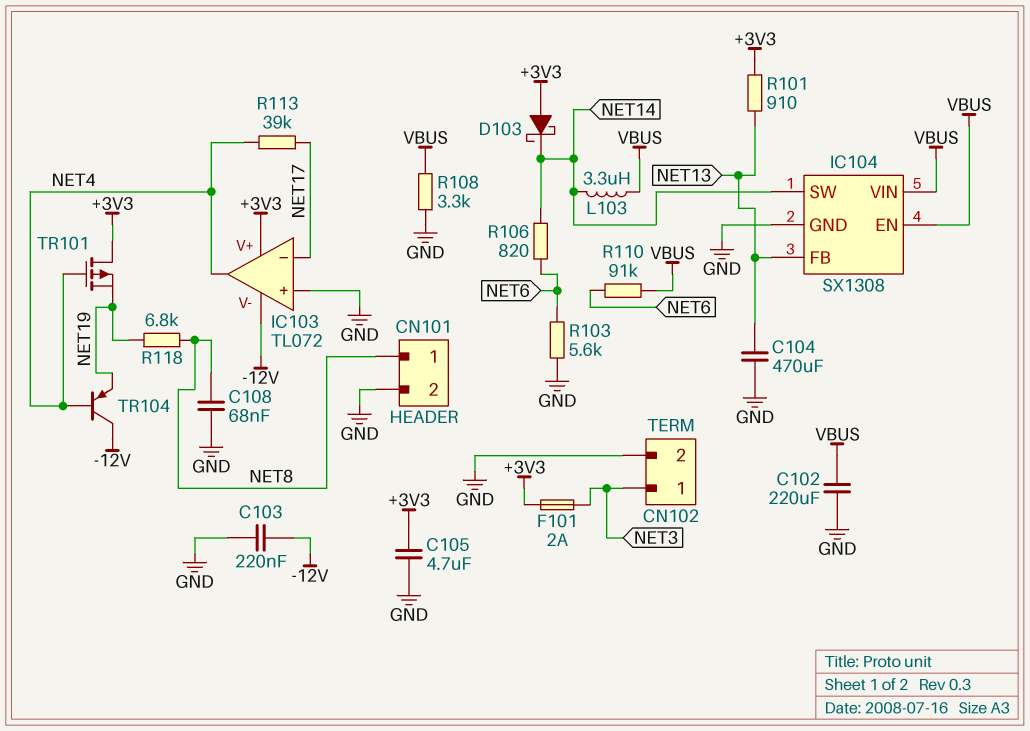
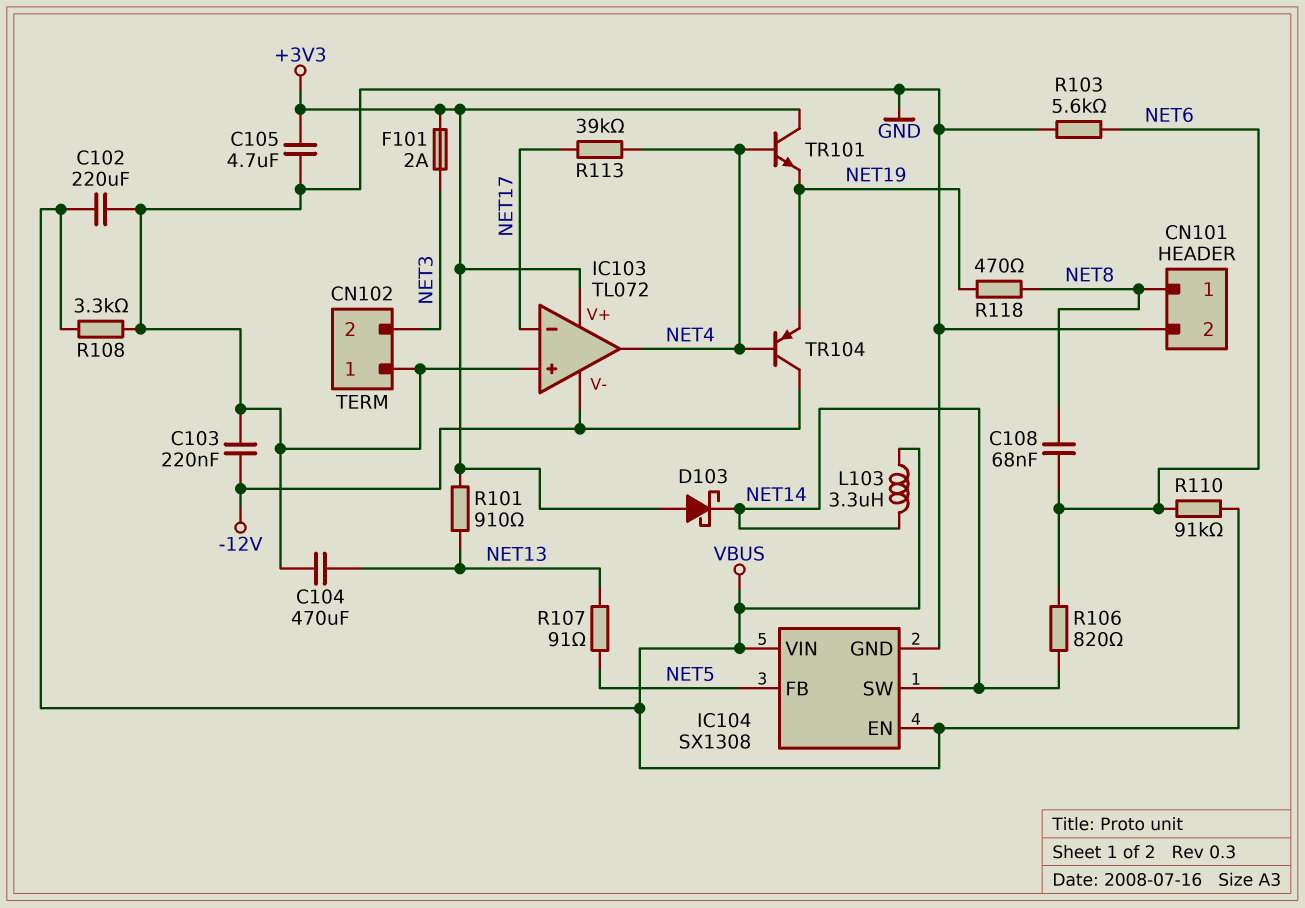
C108: 68nF (GND, NET8) -> 68nF (NET6, NET8)
CN102 pin 1: NET3 -> GND
CN102 pin 2: GND -> NET3
IC104 pin FB: NET13 -> NET5
R107: none -> 91 (NET5, NET13)
R118: 6.8k (NET8, NET19) -> 470 (NET8, NET19)
TR101: PMOS (G NET4, D +3V3, S NET19) -> NPN (B NET4, C +3V3, E NET19)

